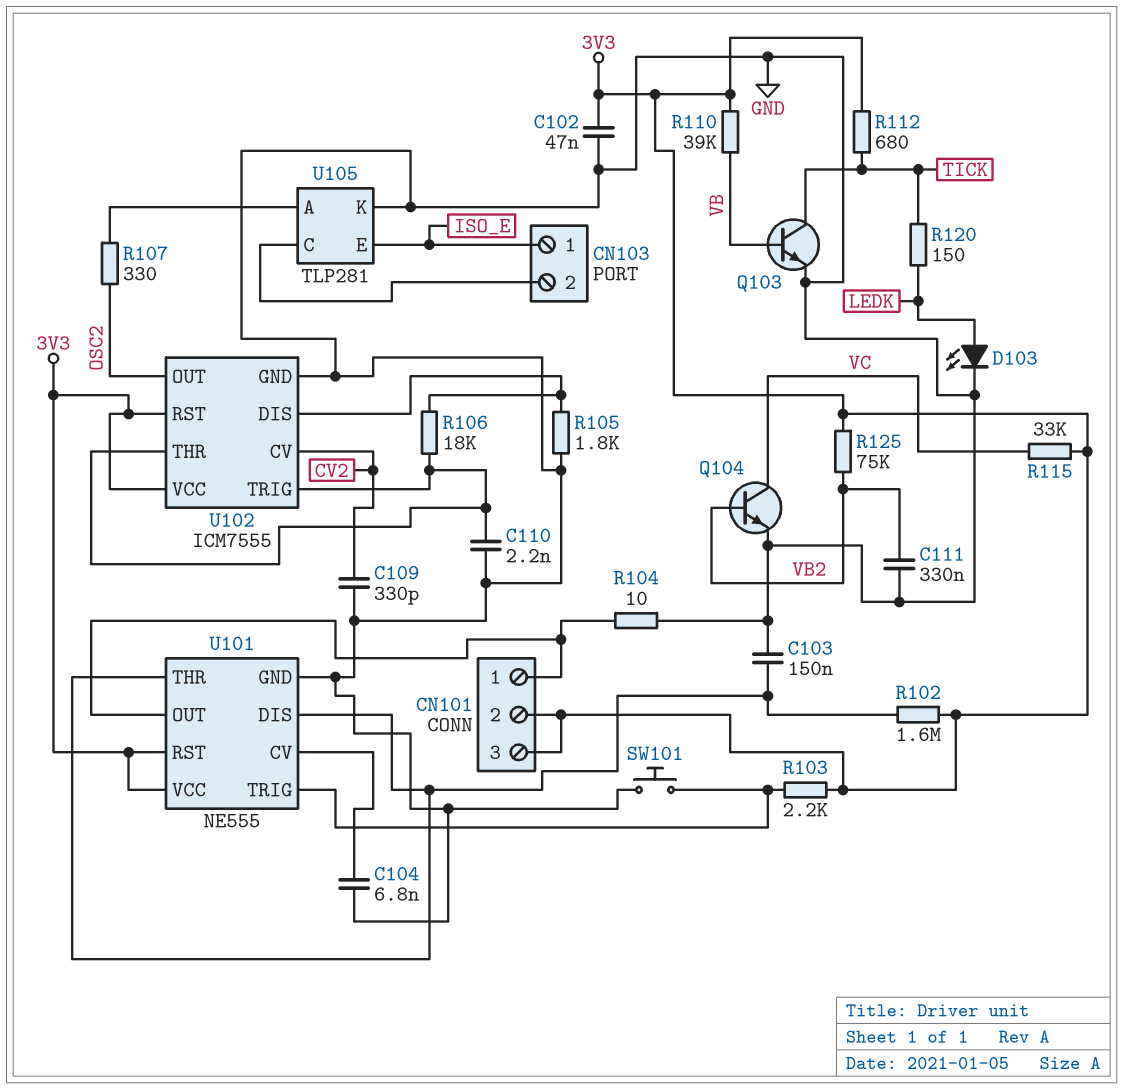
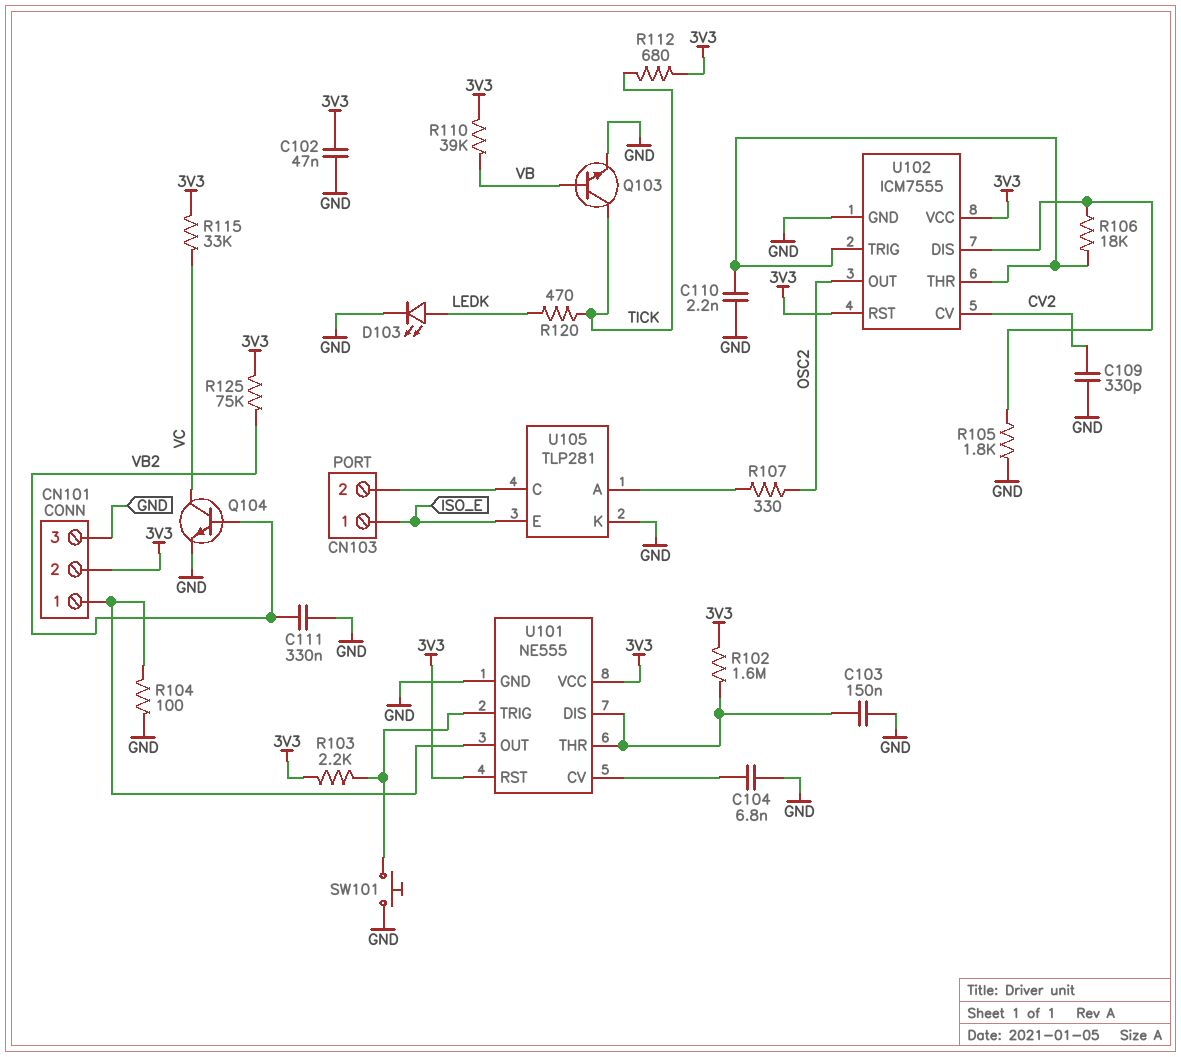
CN101 pin 3: 3V3 -> GND
R104: 10 (CN101/1, GND) -> 100 (CN101/1, GND)
R120: 150 (LEDK, TICK) -> 470 (LEDK, TICK)

